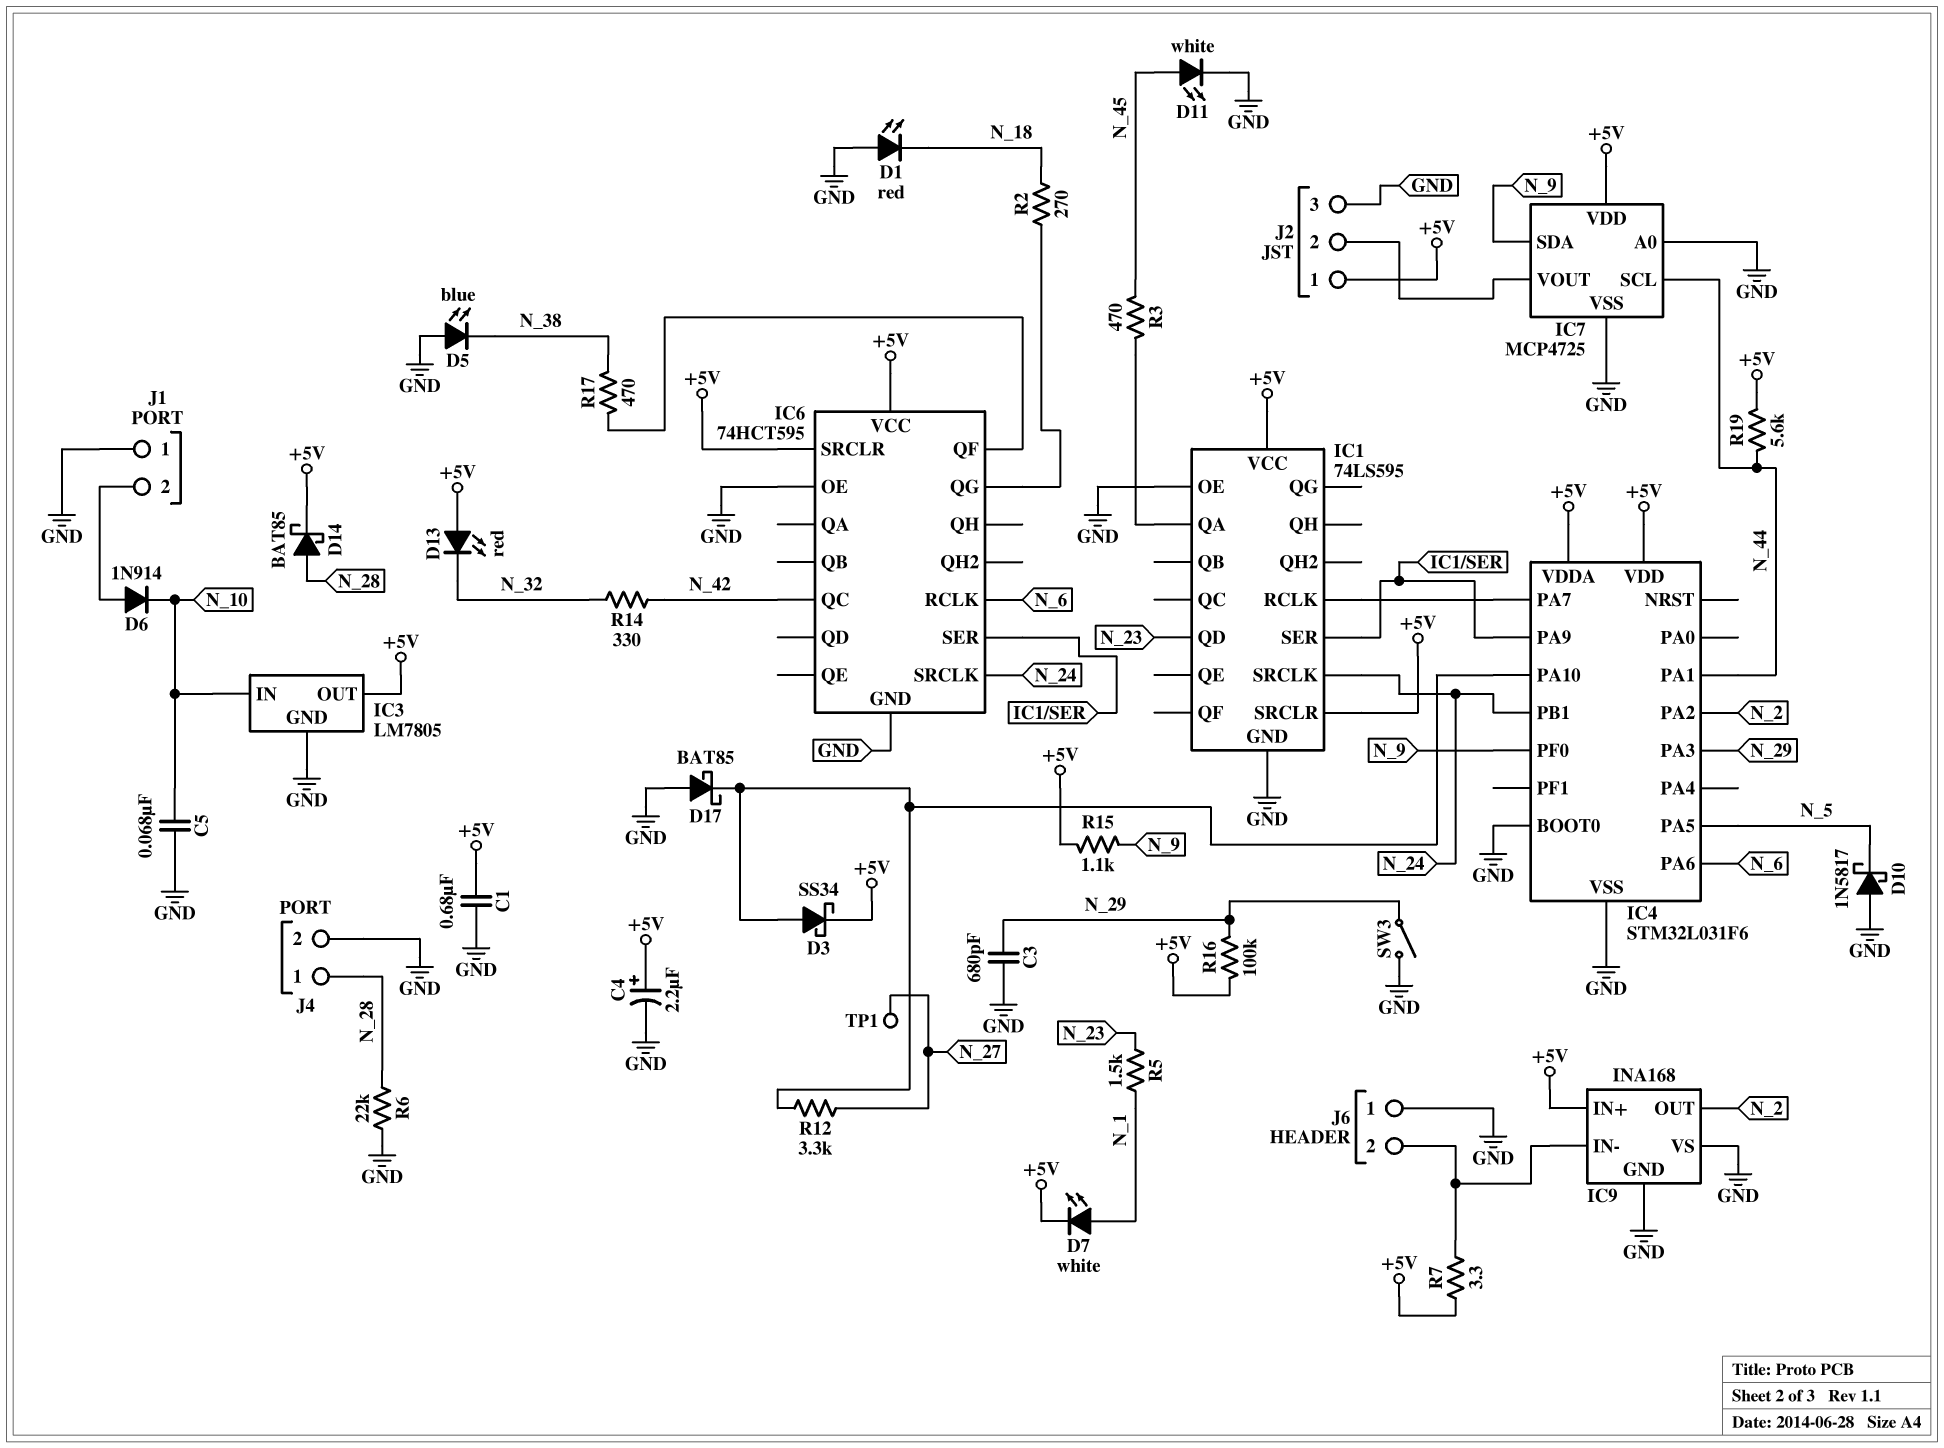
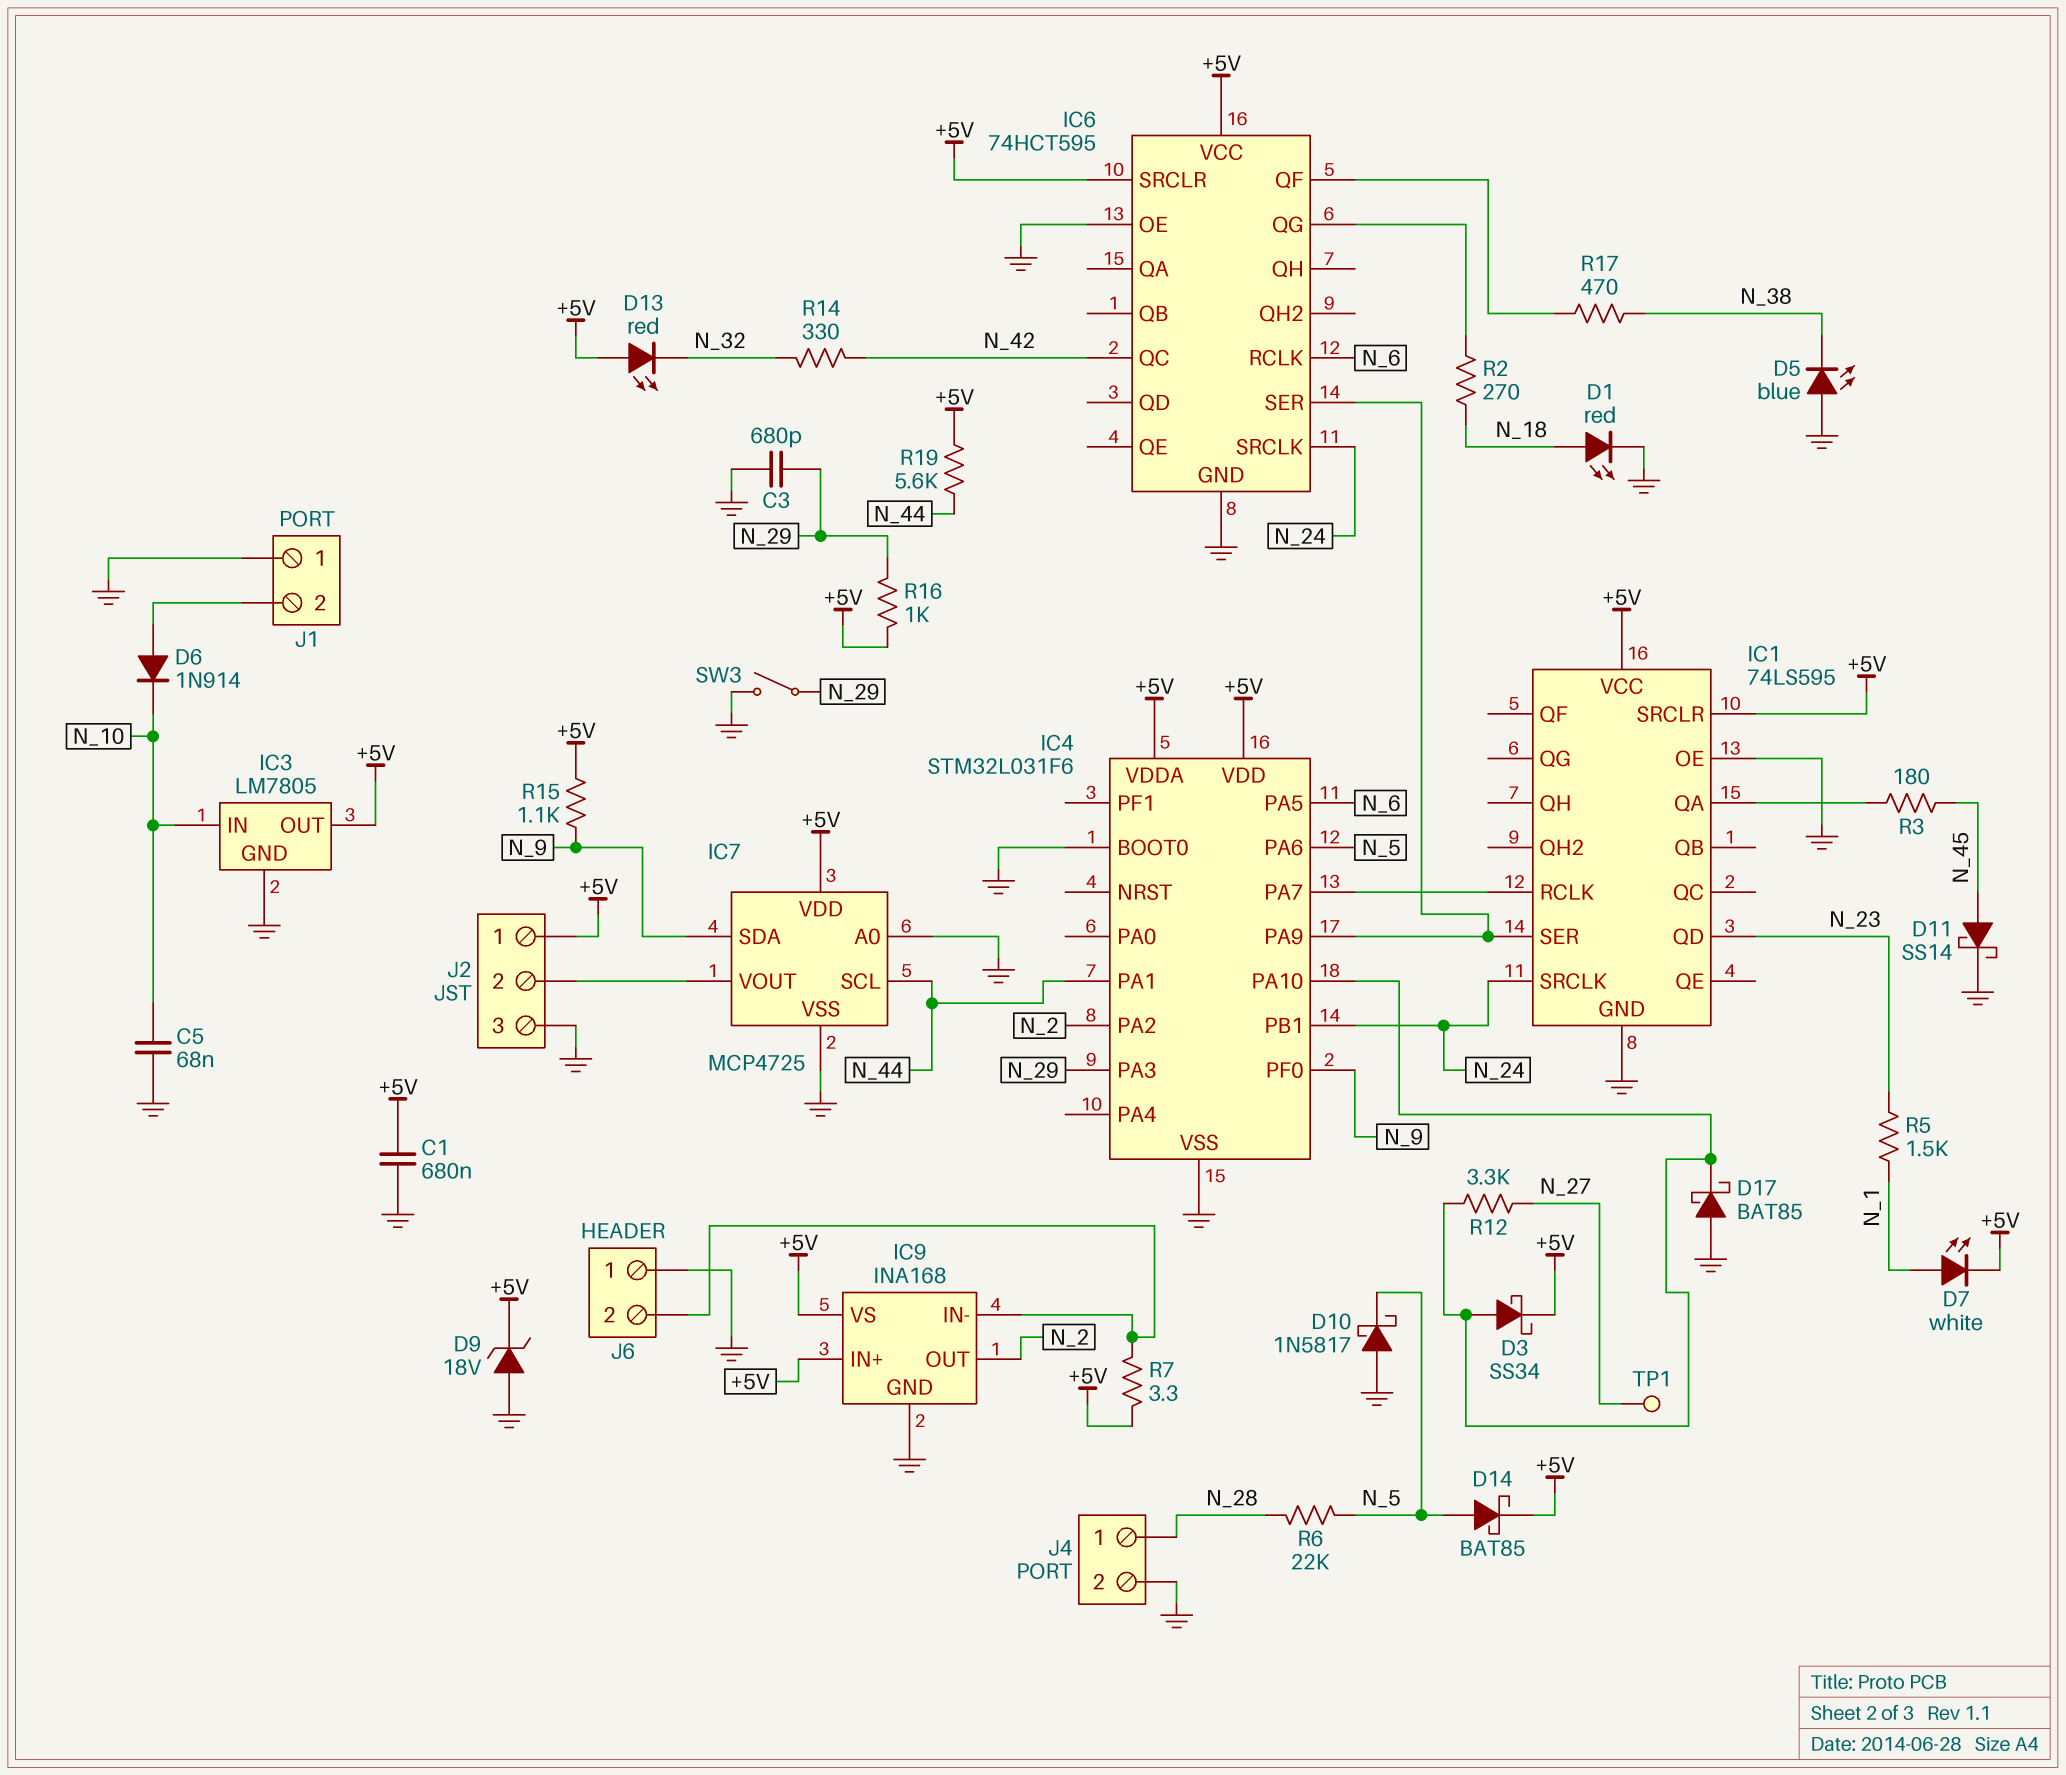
C4: 2.2uF (plus +5V, minus GND) -> none
D1: LED red (A GND, K N_18) -> LED red (A N_18, K GND)
D9: none -> zener 18V (A GND, K +5V)
D11: LED white (A N_45, K GND) -> schottky SS14 (A N_45, K GND)
D14: schottky BAT85 (A N_28, K +5V) -> schottky BAT85 (A N_5, K +5V)
IC4 pin PA5: N_5 -> N_6
IC4 pin PA6: N_6 -> N_5
IC9 pin VS: GND -> +5V
R3: 470 (IC1/QA, N_45) -> 180 (IC1/QA, N_45)
R6: 22k (GND, N_28) -> 22k (N_5, N_28)
R16: 100k (+5V, N_29) -> 1k (+5V, N_29)

